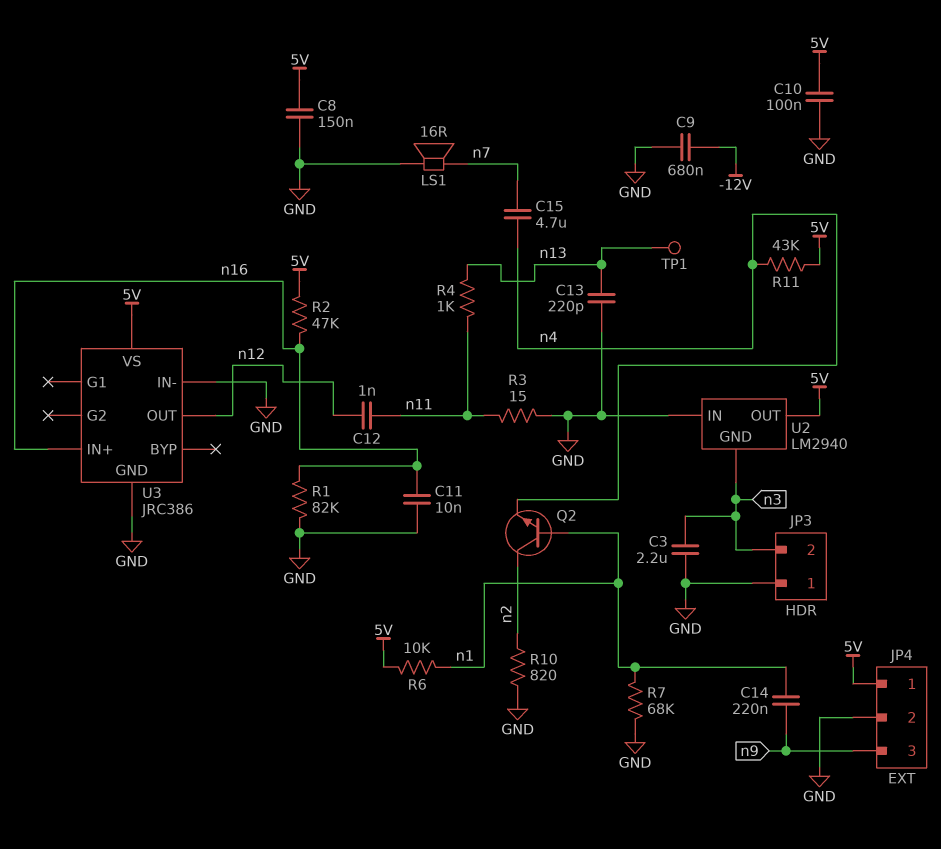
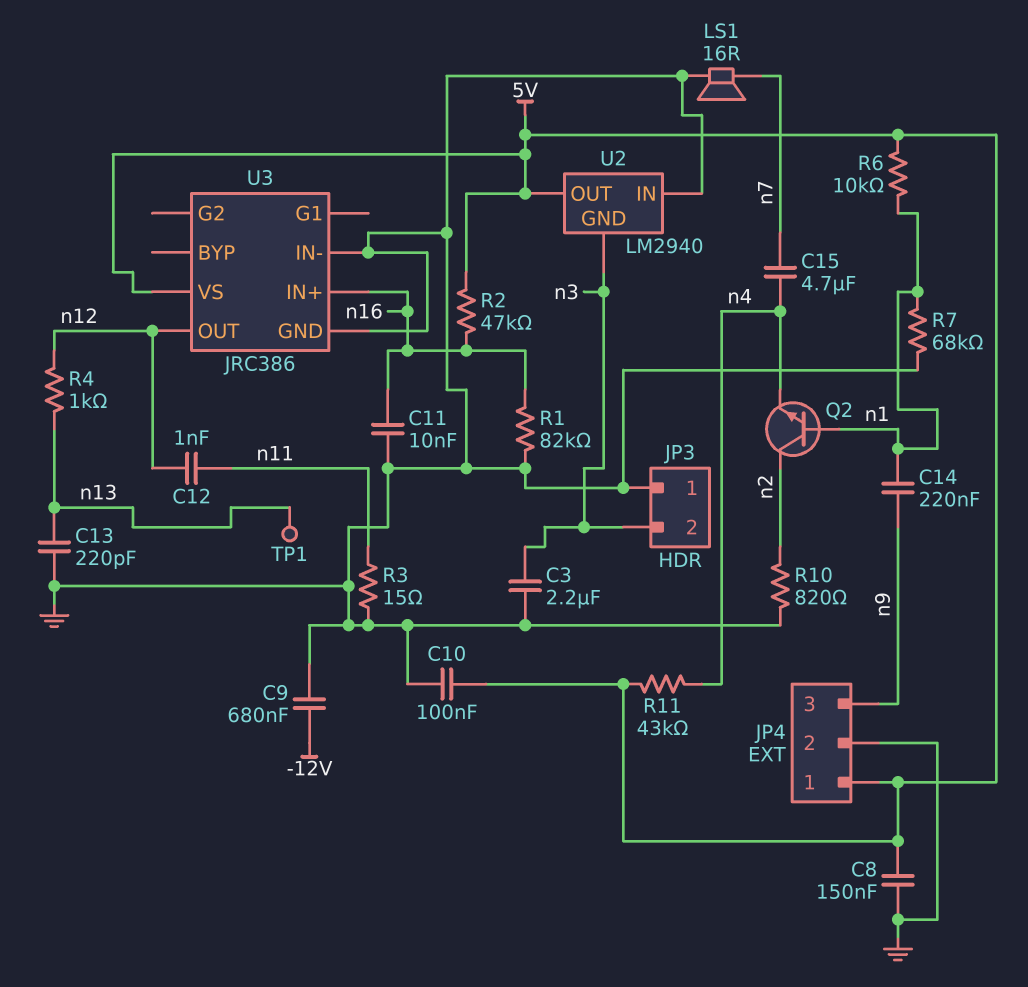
R4: 1k (n11, n13) -> 1k (n12, n13)

